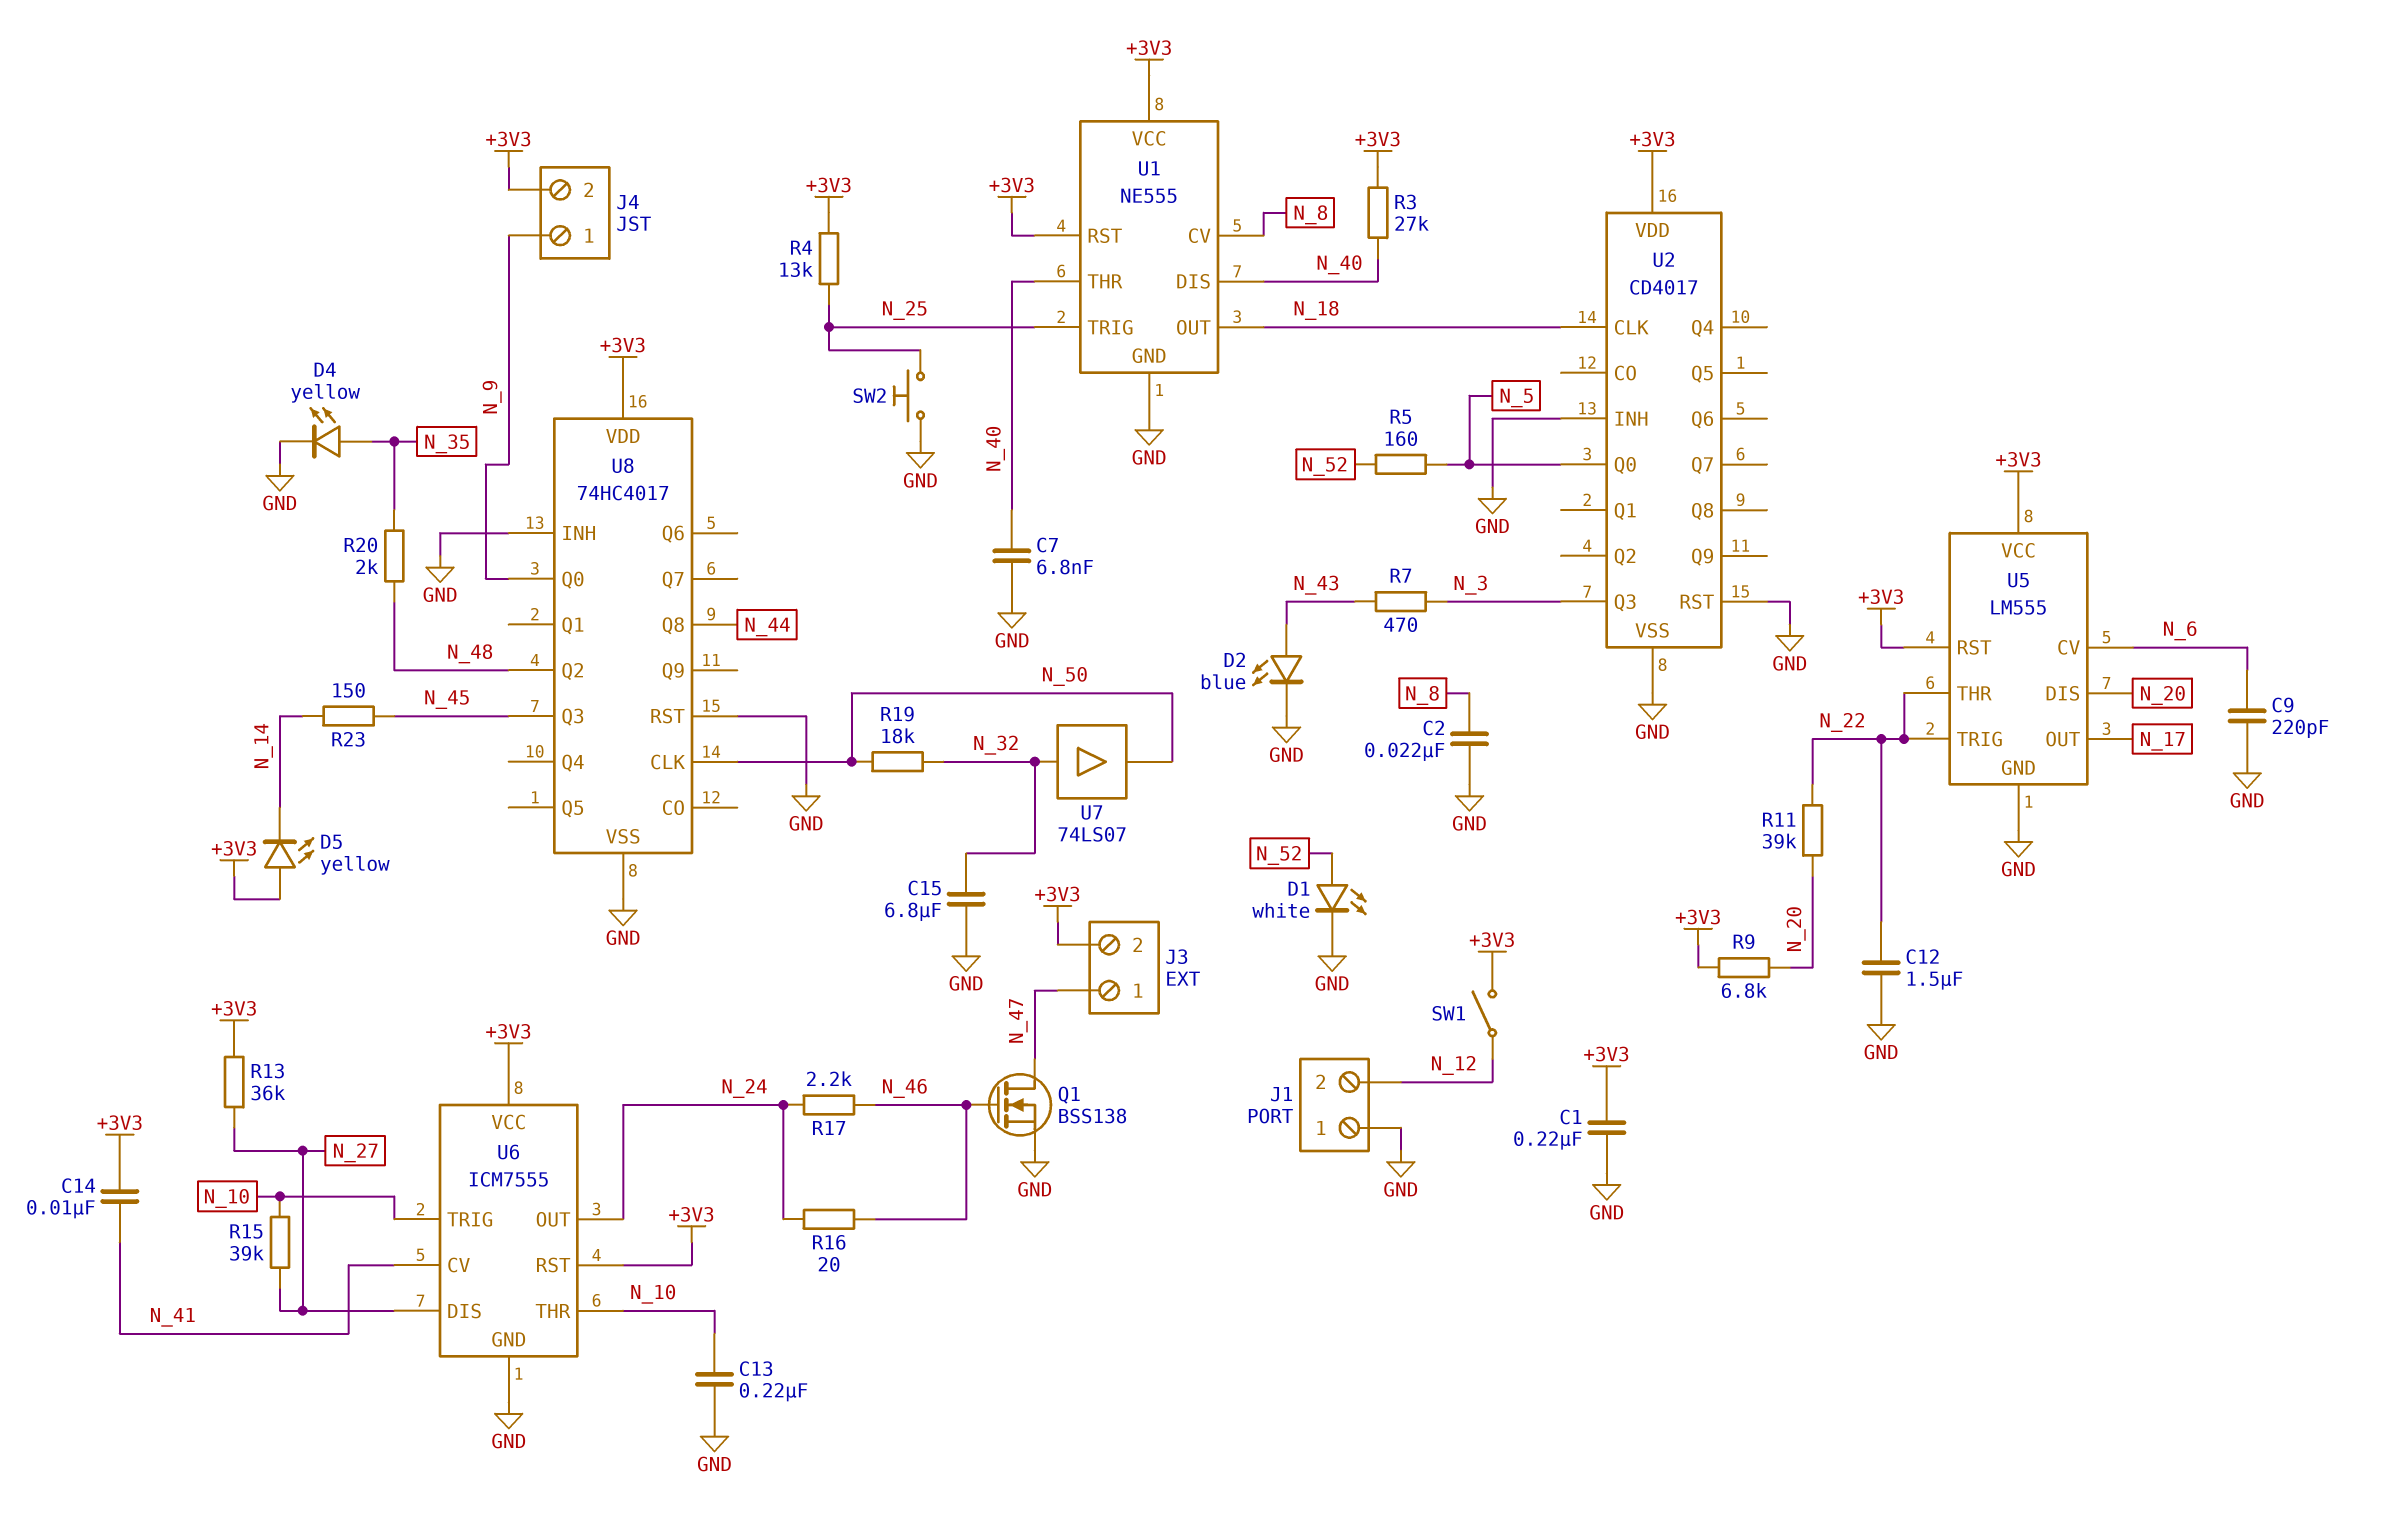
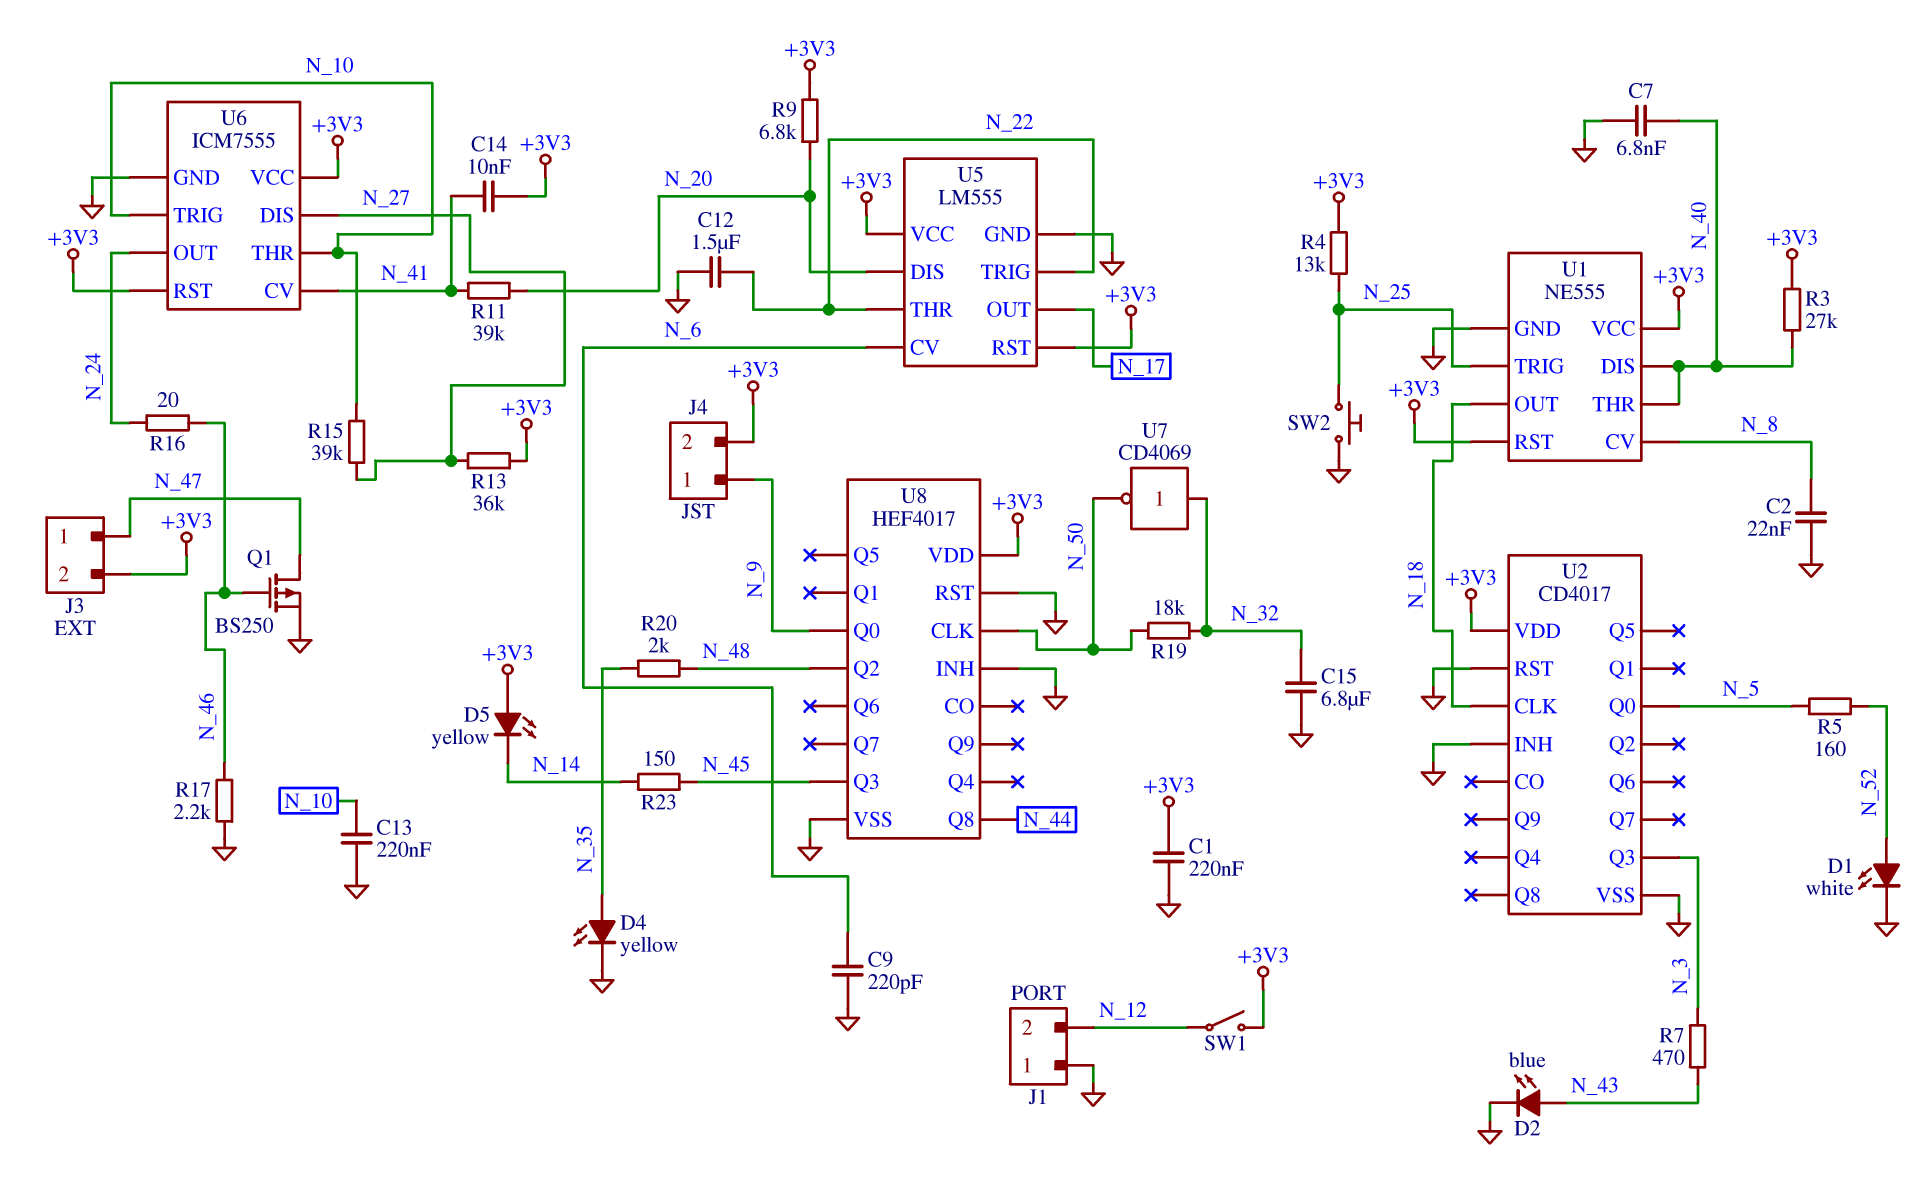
Q1: NMOS BSS138 (G N_46, D N_47, S GND) -> PMOS BS250 (G N_46, D N_47, S GND)
R11: 39k (N_20, N_22) -> 39k (N_20, N_41)
R17: 2.2k (N_24, N_46) -> 2.2k (GND, N_46)
U7: buffer 74LS07 (in N_32, out N_50) -> NOT CD4069 (in N_32, out N_50)
U8: 74HC4017 -> HEF4017

